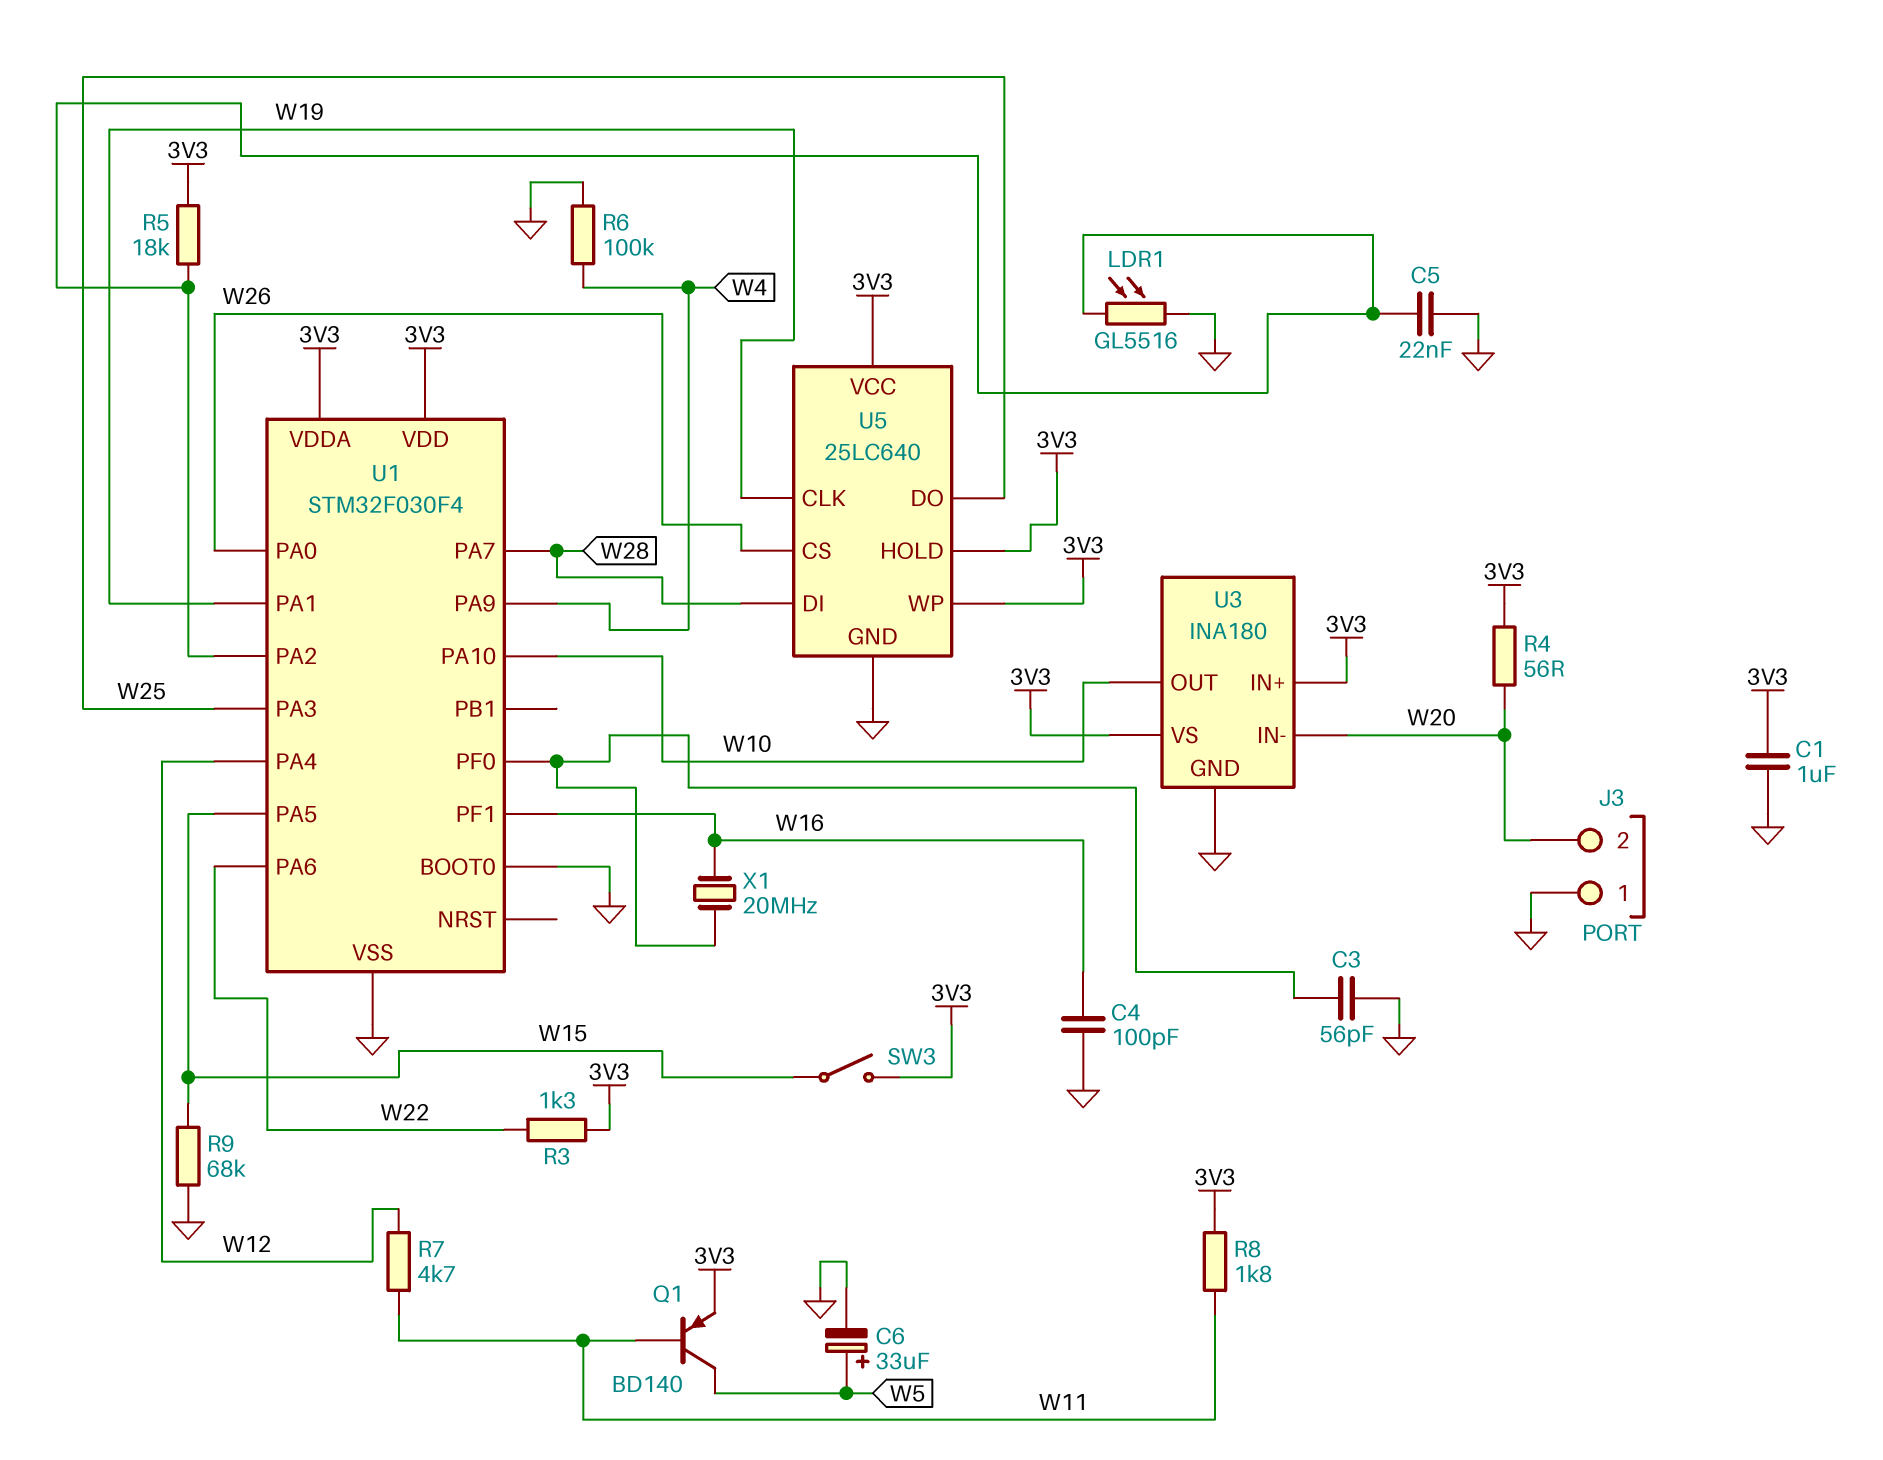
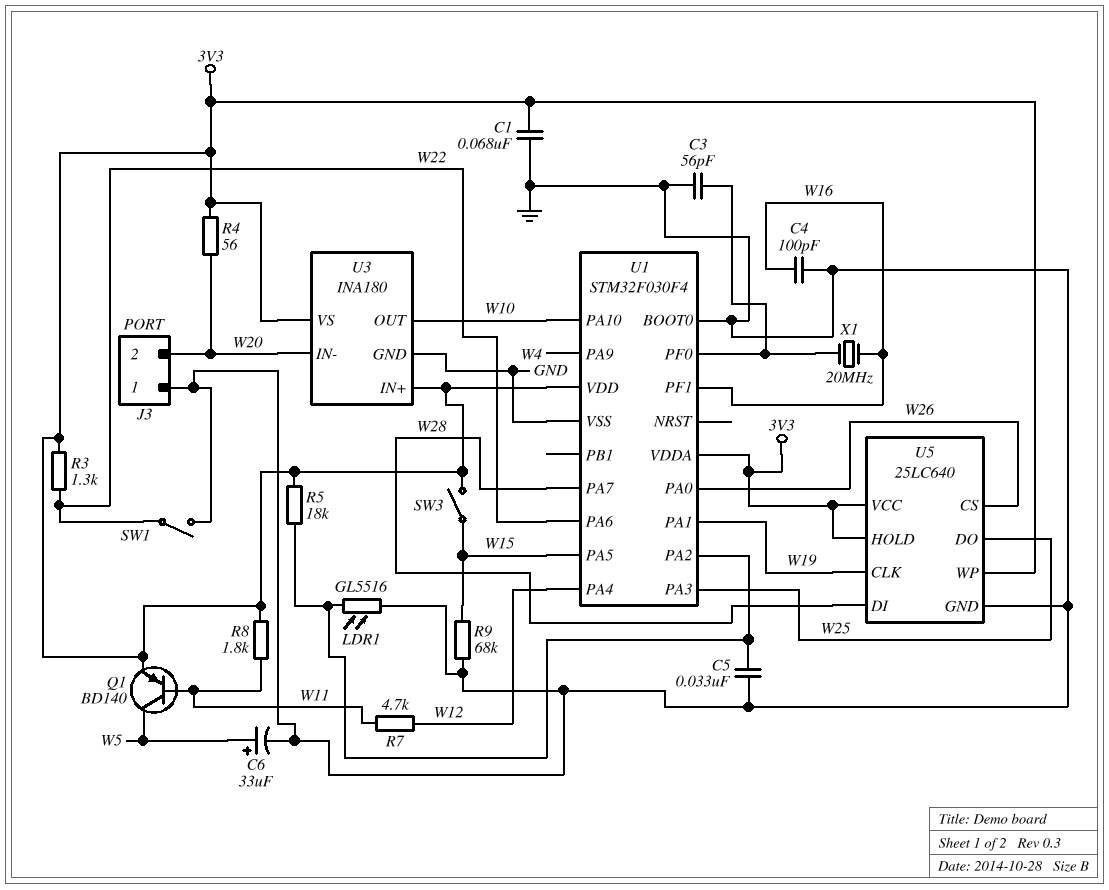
C1: 1uF (3V3, GND) -> 68nF (3V3, GND)
C5: 22nF (GND, U1/PA2) -> 33nF (GND, U1/PA2)
R6: 100k (GND, W4) -> none
SW1: none -> switch (GND, W22)

